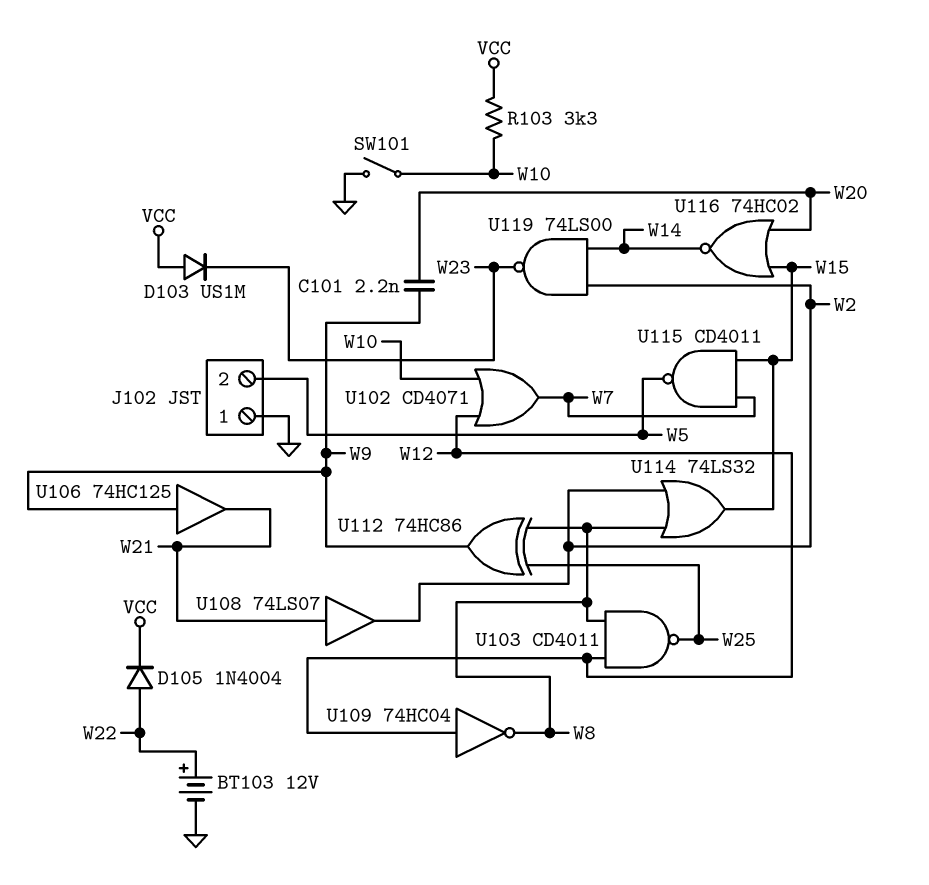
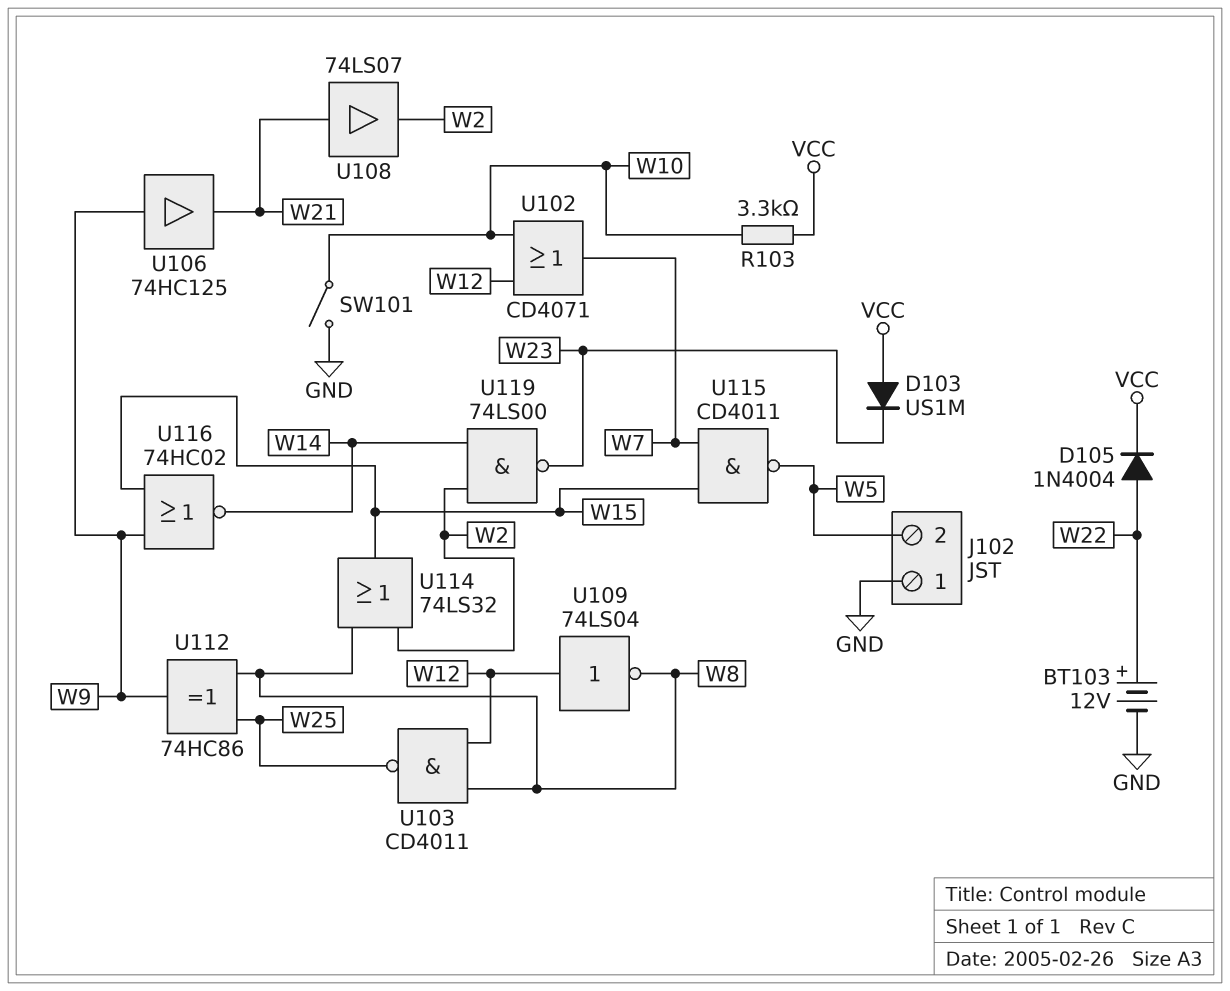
C101: 2.2nF (W9, W20) -> none
U109: NOT 74HC04 (in W12, out W8) -> NOT 74LS04 (in W12, out W8)
U116: NOR 74HC02 (in W15, in W20, out W14) -> NOR 74HC02 (in W9, in W15, out W14)

